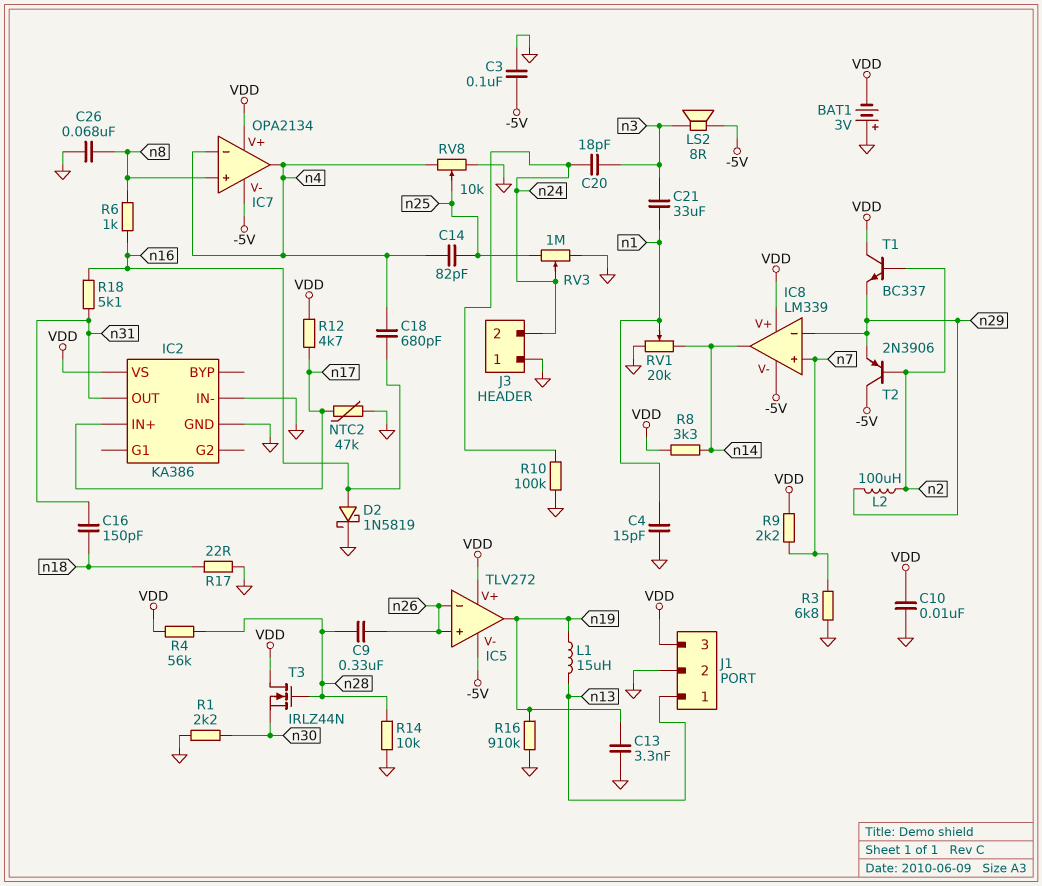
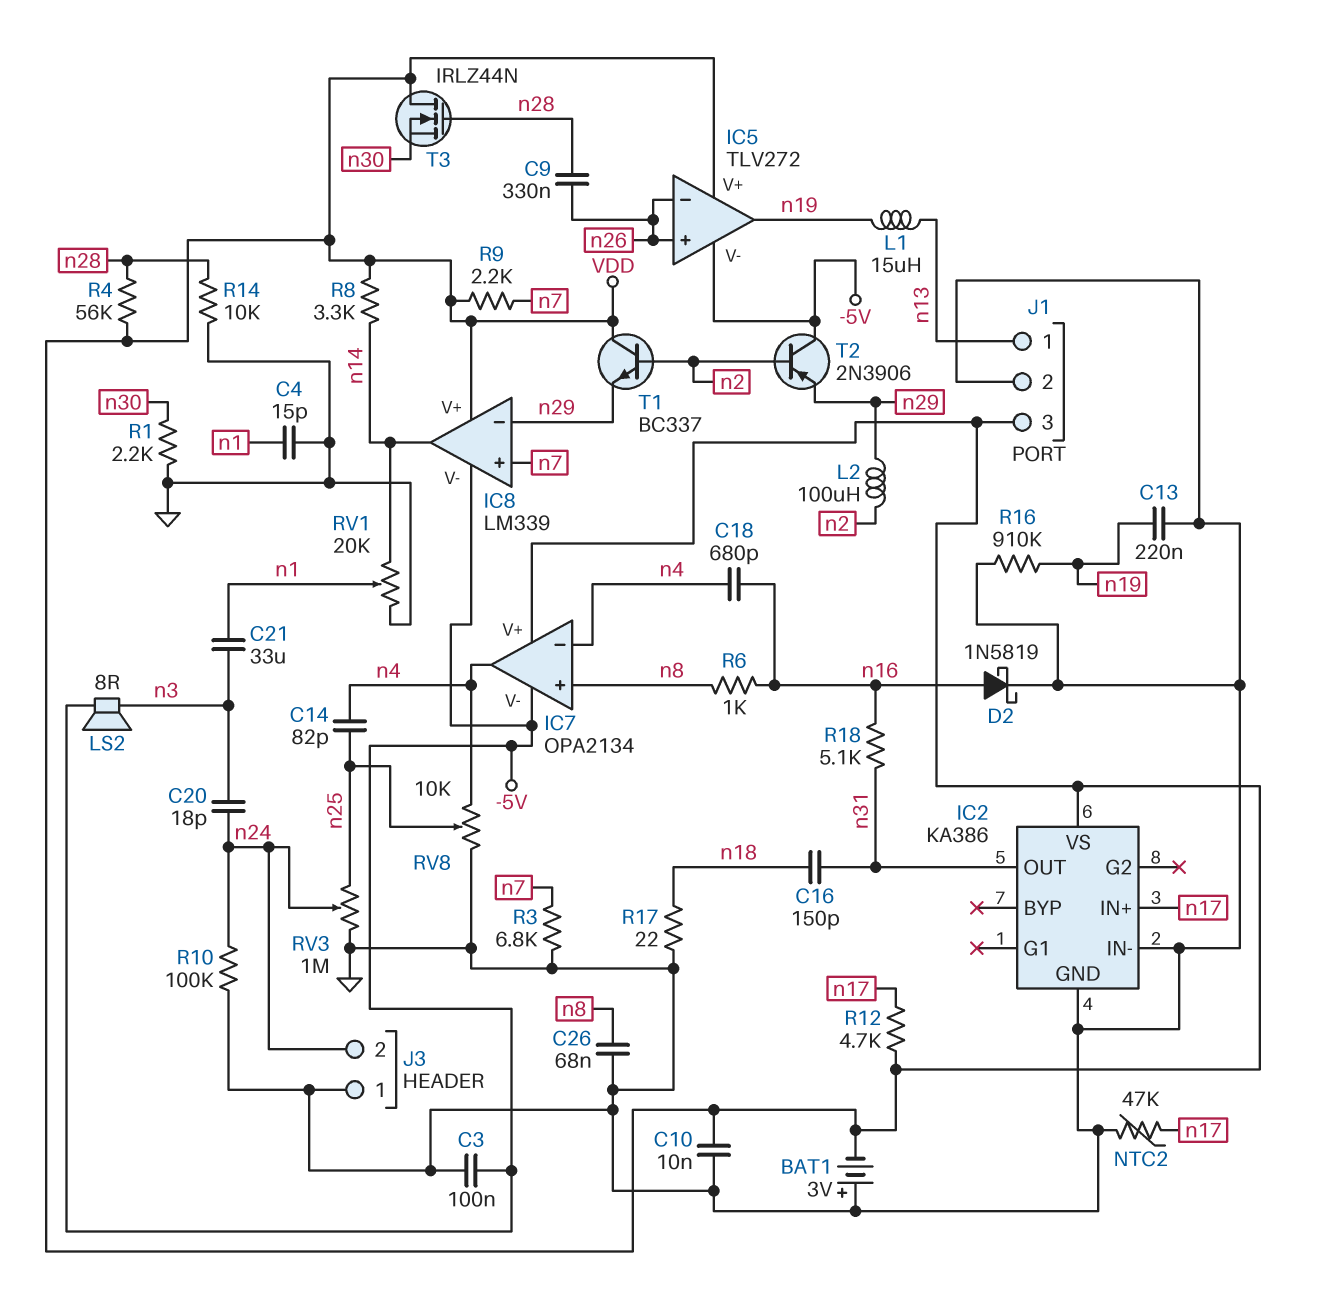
C13: 3.3nF (GND, n19) -> 220nF (GND, n19)

